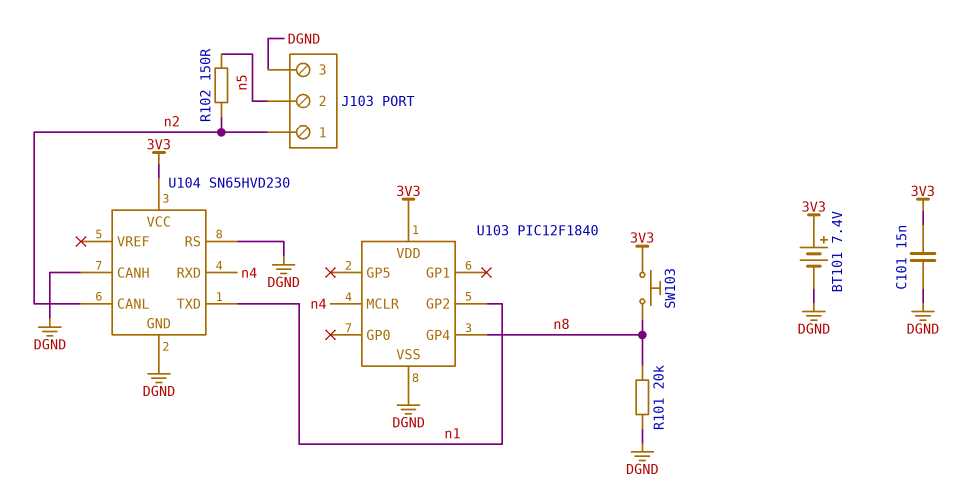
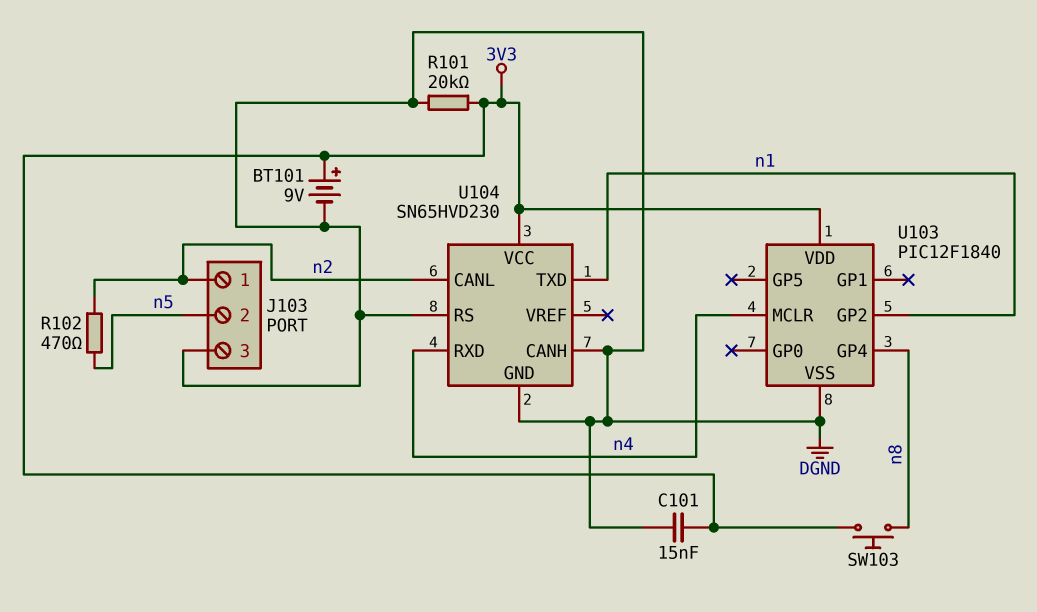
BT101: 7.4V (plus 3V3, minus DGND) -> 9V (plus 3V3, minus DGND)
R101: 20k (DGND, n8) -> 20k (3V3, DGND)
R102: 150 (n2, n5) -> 470 (n2, n5)

